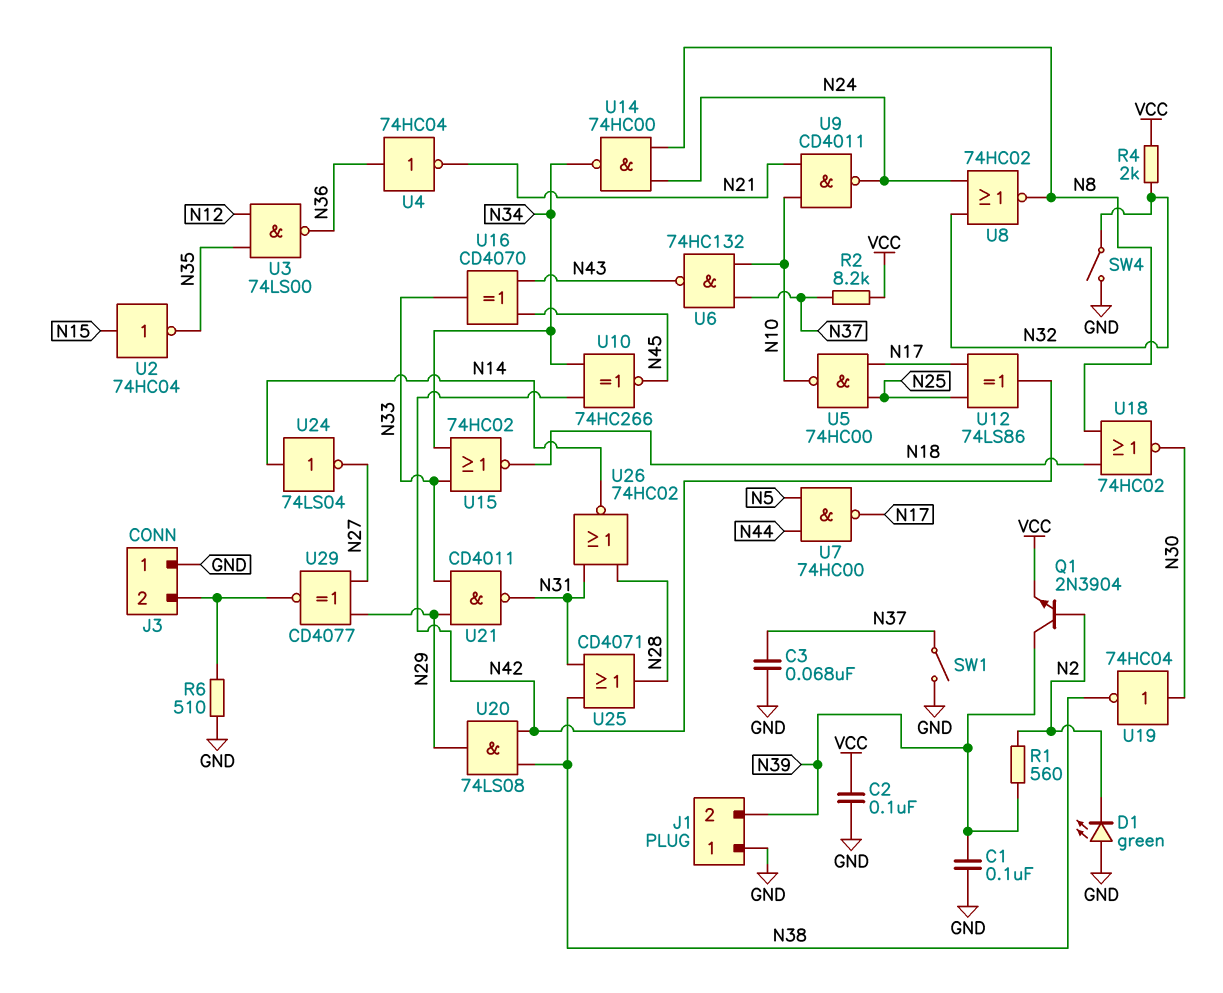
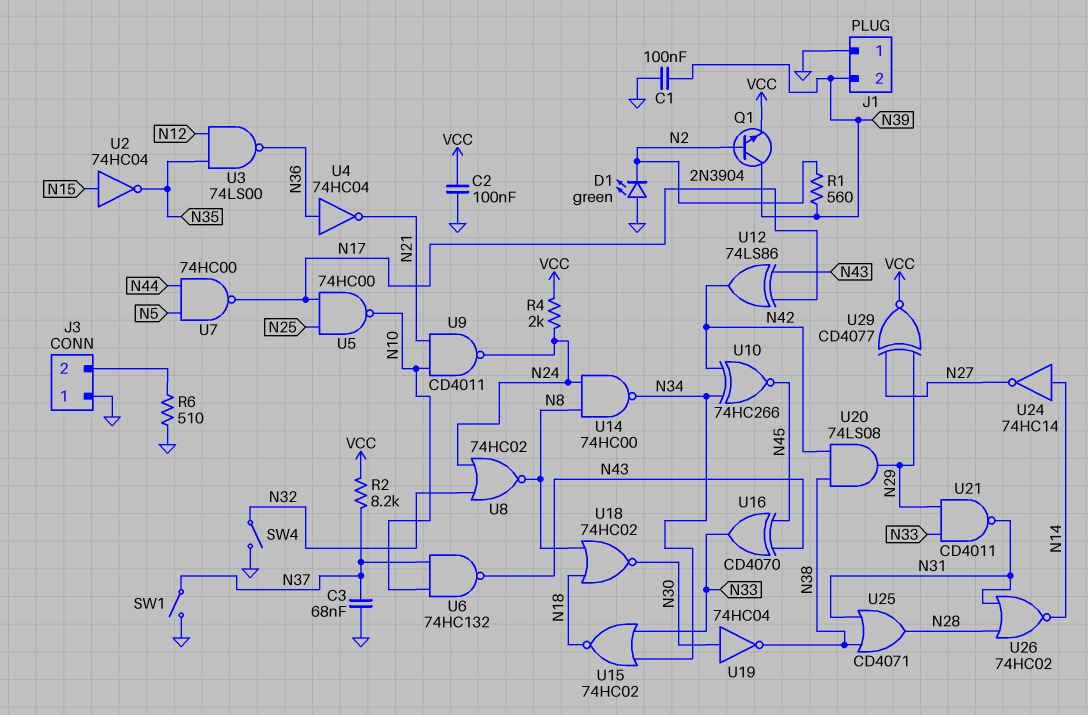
R4: 2k (N32, VCC) -> 2k (N24, VCC)
U12: XOR 74LS86 (in N17, in N25, out N42) -> XOR 74LS86 (in N17, in N43, out N42)
U24: NOT 74LS04 (in N14, out N27) -> NOT 74HC14 (in N14, out N27)
U29: XNOR CD4077 (in N27, in N29, out J3/2) -> XNOR CD4077 (in N27, in N29, out VCC)

